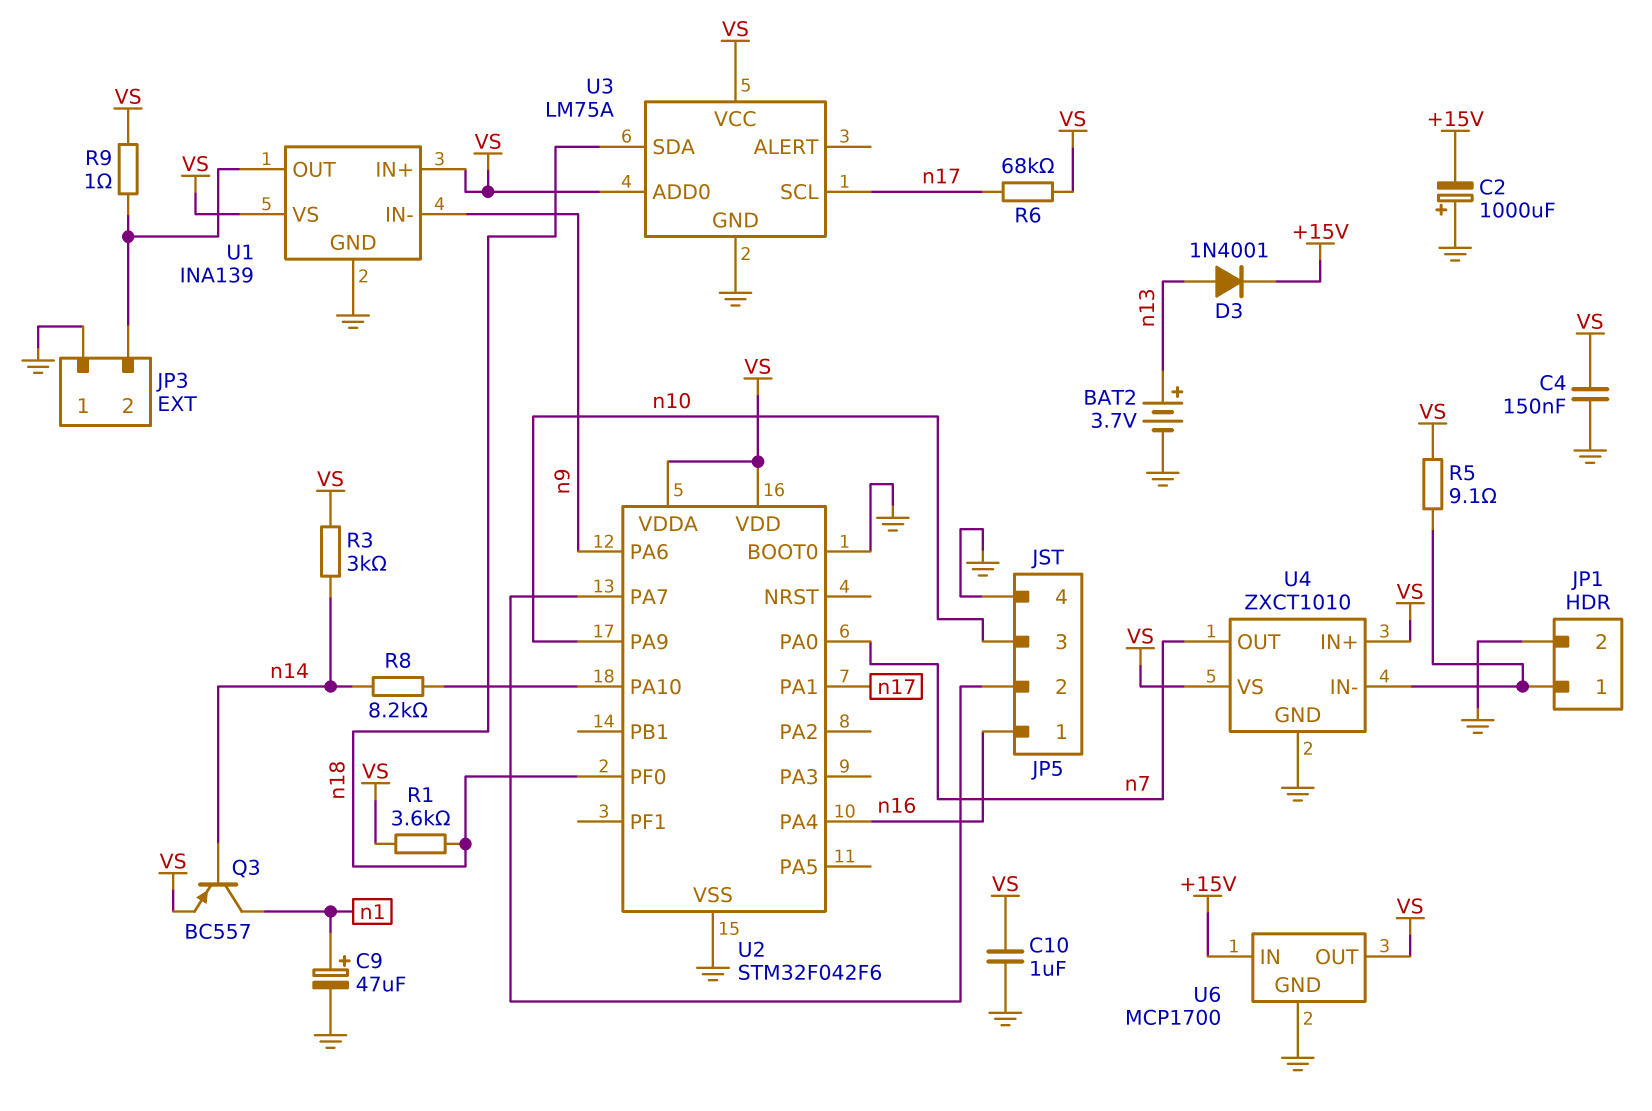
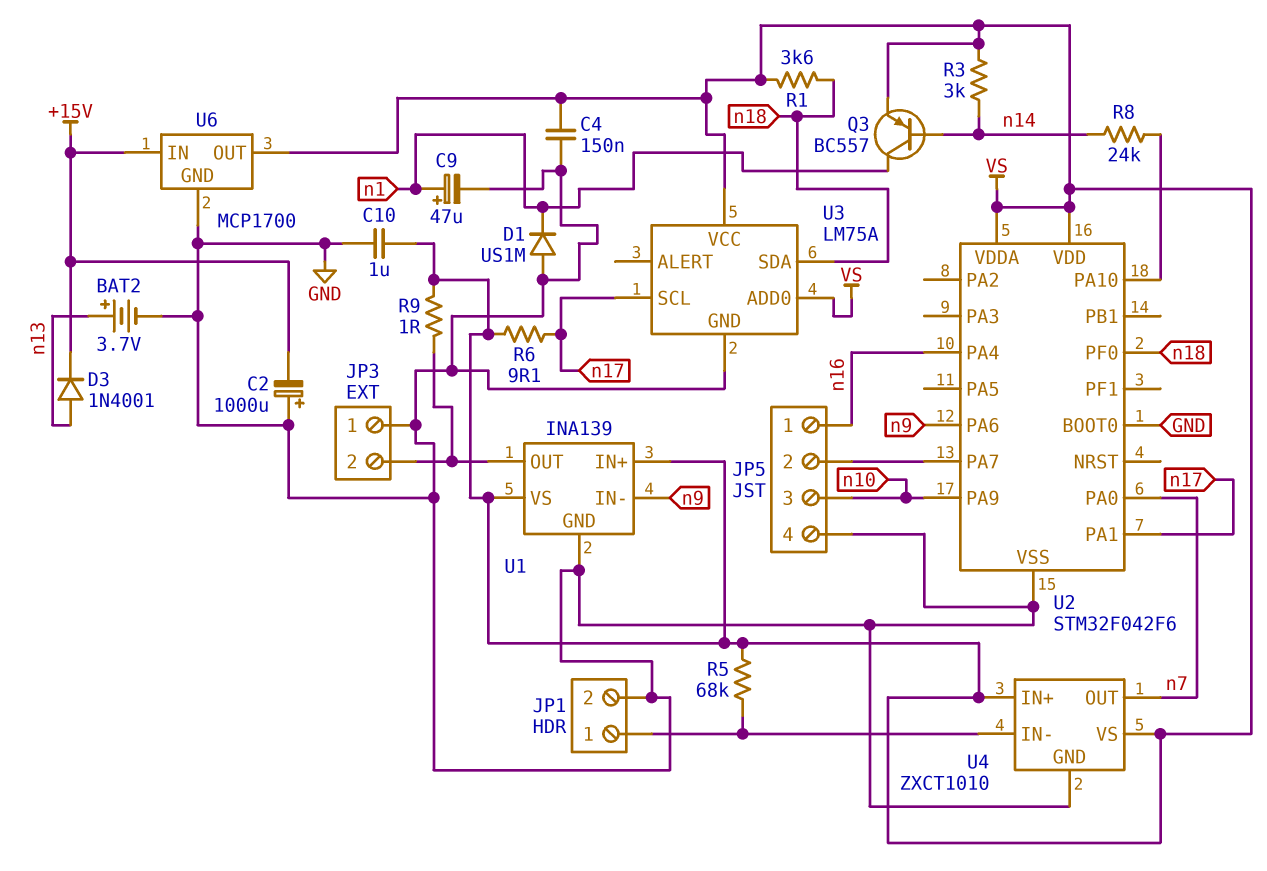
D1: none -> diode US1M (A GND, K n1)
R5: 9.1 (JP1/1, VS) -> 68k (JP1/1, VS)
R6: 68k (VS, n17) -> 9.1 (VS, n17)
R8: 8.2k (U2/PA10, n14) -> 24k (U2/PA10, n14)

